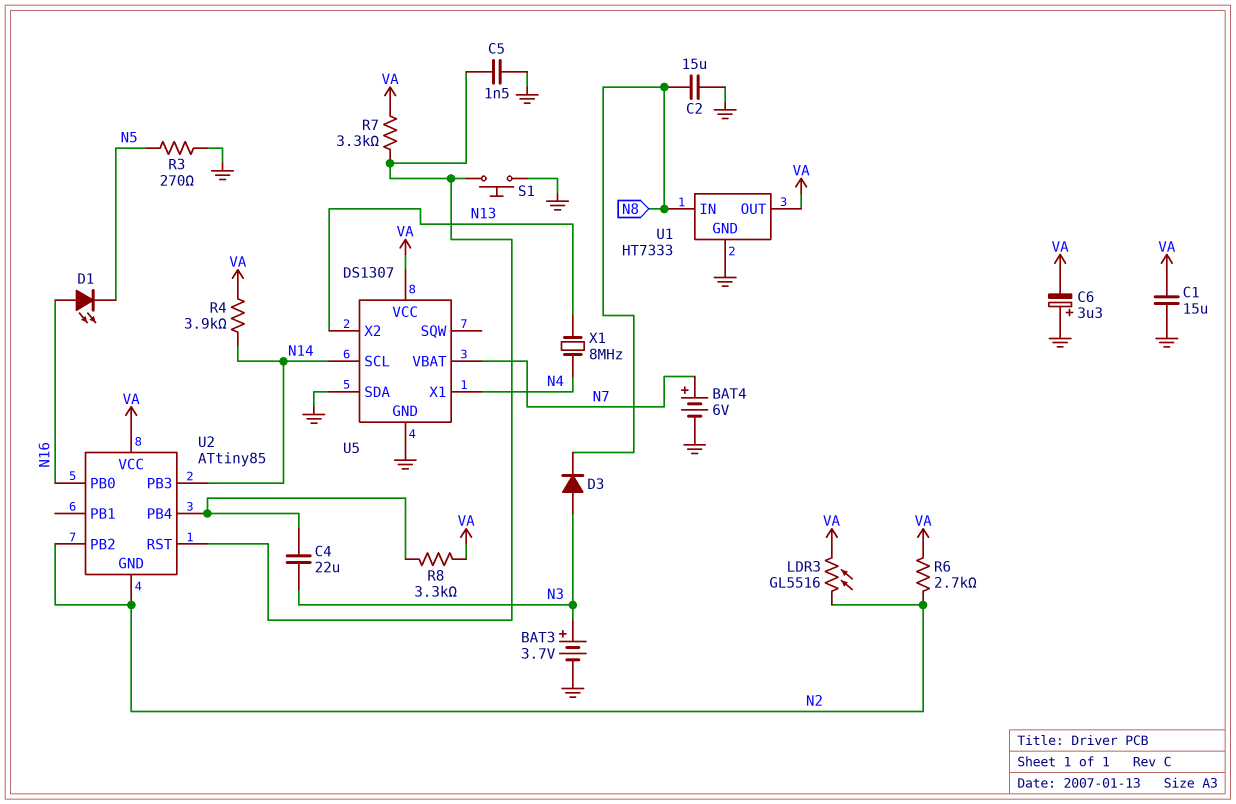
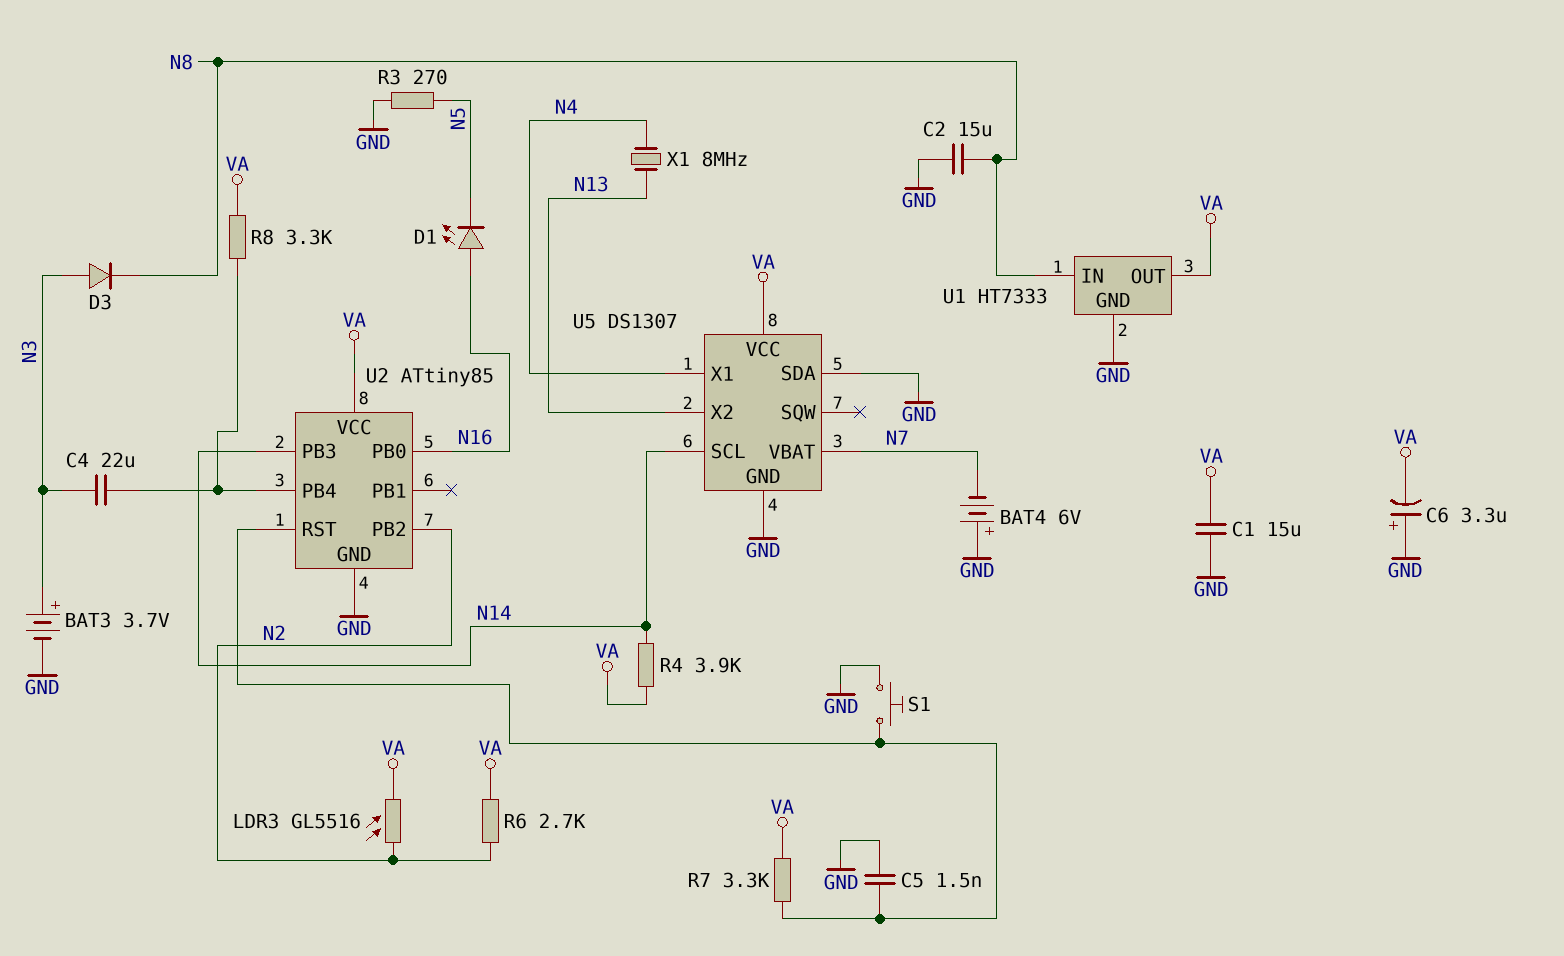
BAT4: 6V (plus N7, minus GND) -> 6V (plus GND, minus N7)
U2 pin GND: N2 -> GND

